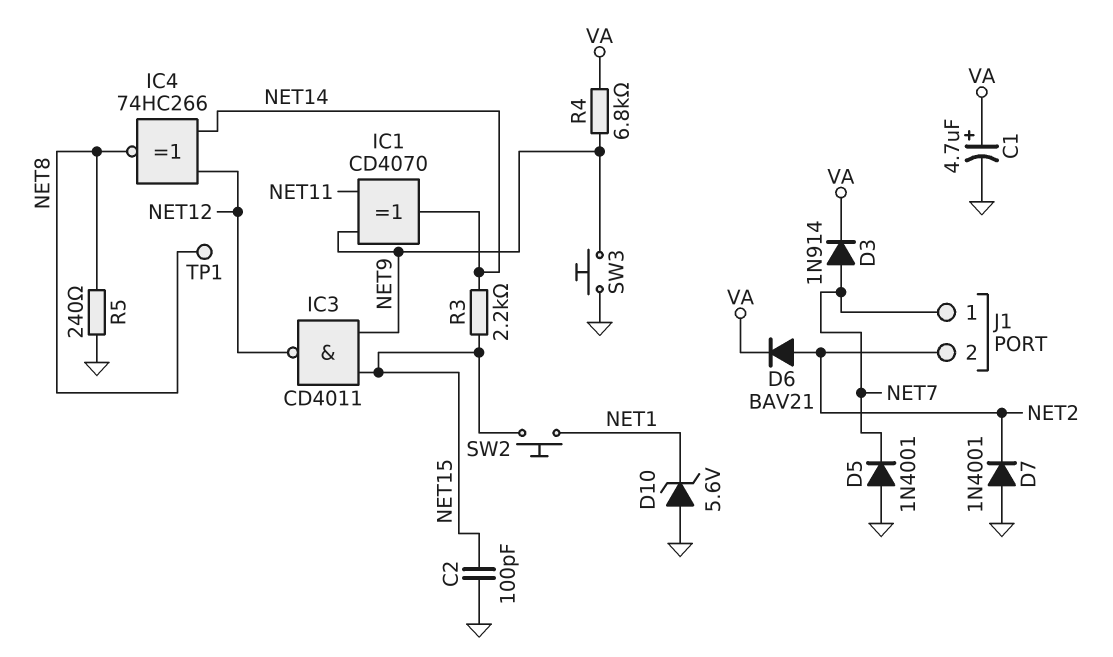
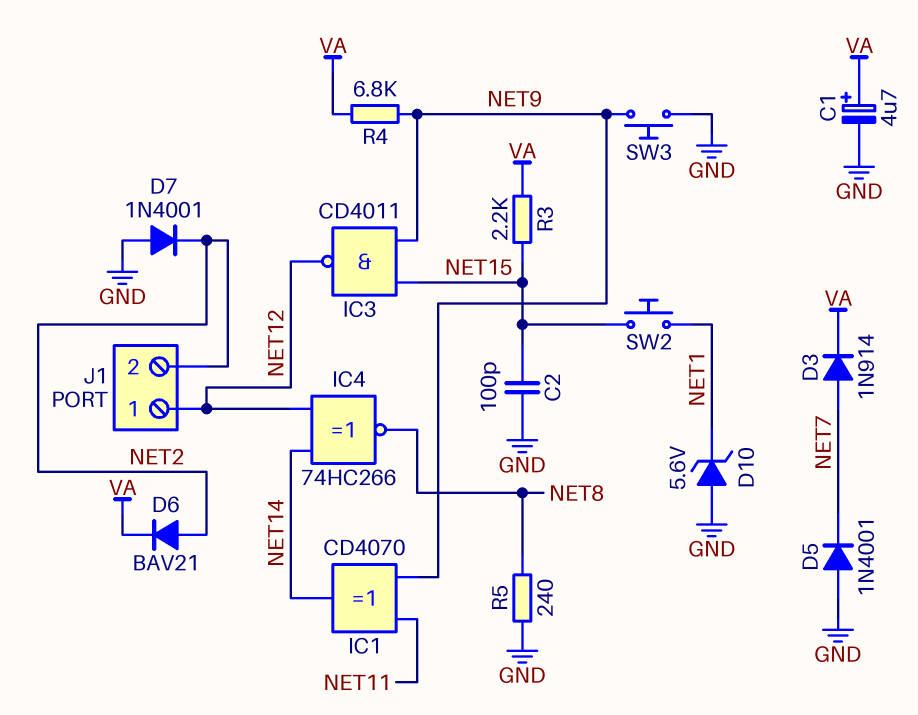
J1 pin 1: NET7 -> NET12
R3: 2.2k (NET14, NET15) -> 2.2k (NET15, VA)
TP1: test point (NET8) -> none

